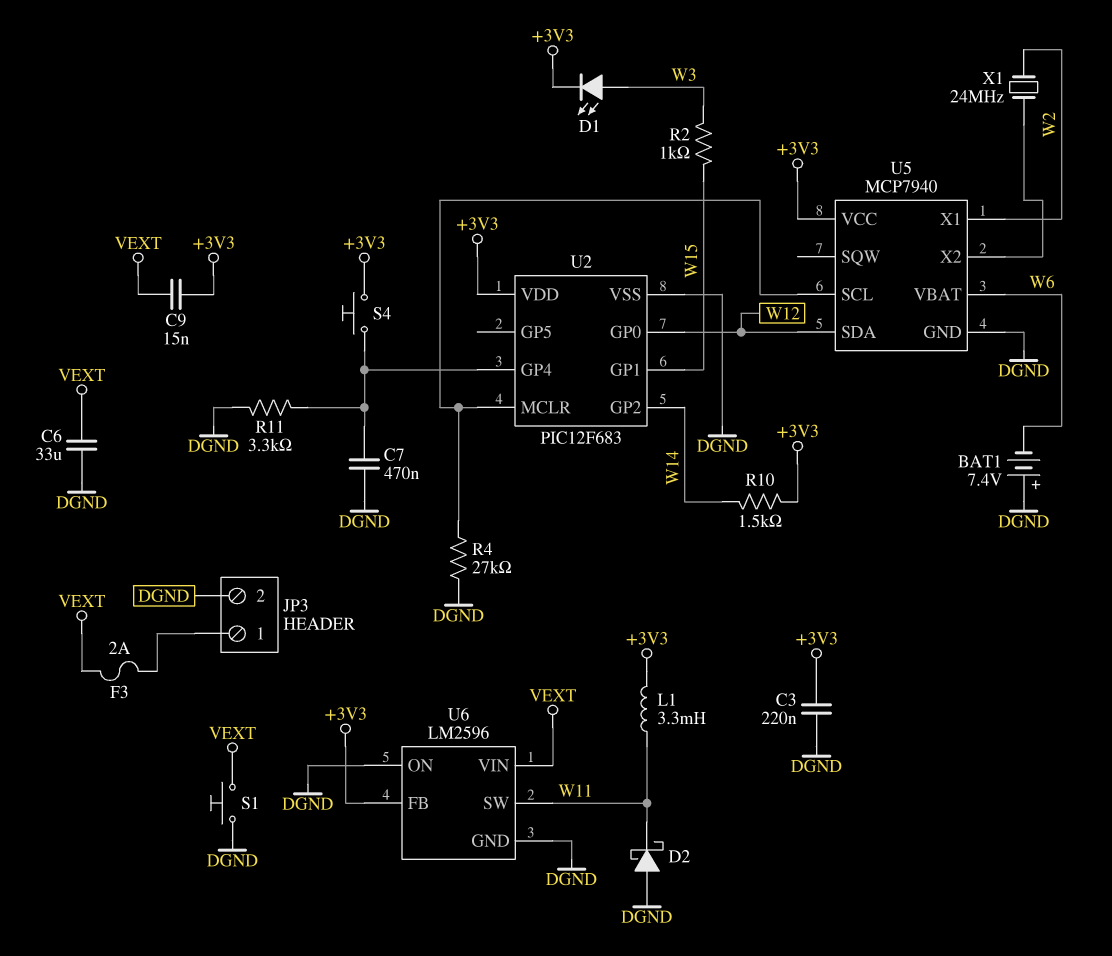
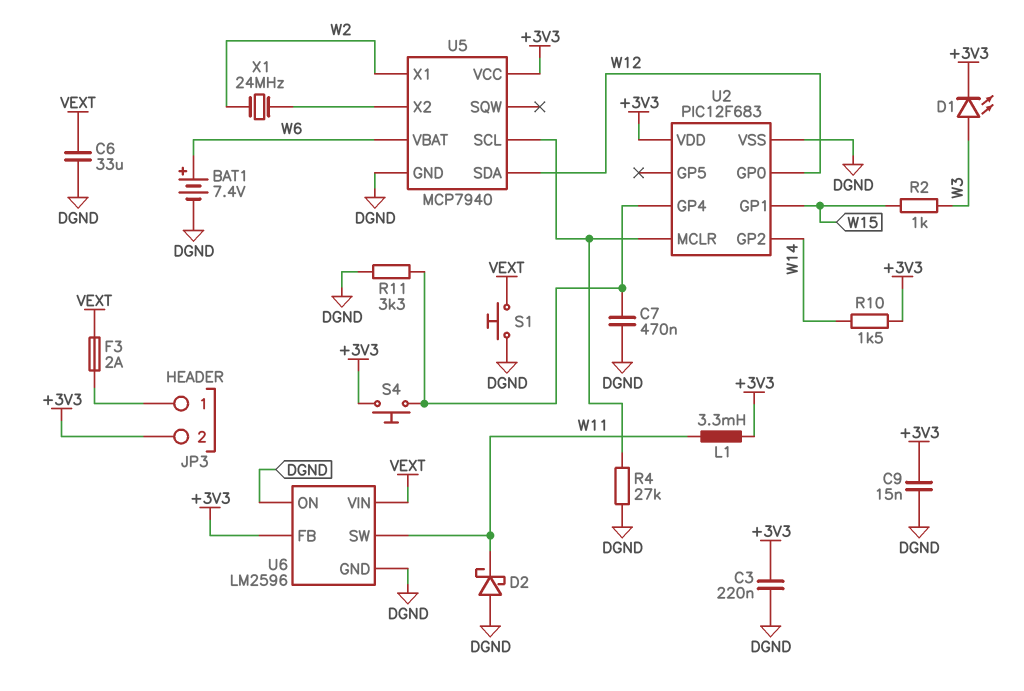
BAT1: 7.4V (plus DGND, minus W6) -> 7.4V (plus W6, minus DGND)
C9: 15nF (+3V3, VEXT) -> 15nF (+3V3, DGND)
JP3 pin 2: DGND -> +3V3

